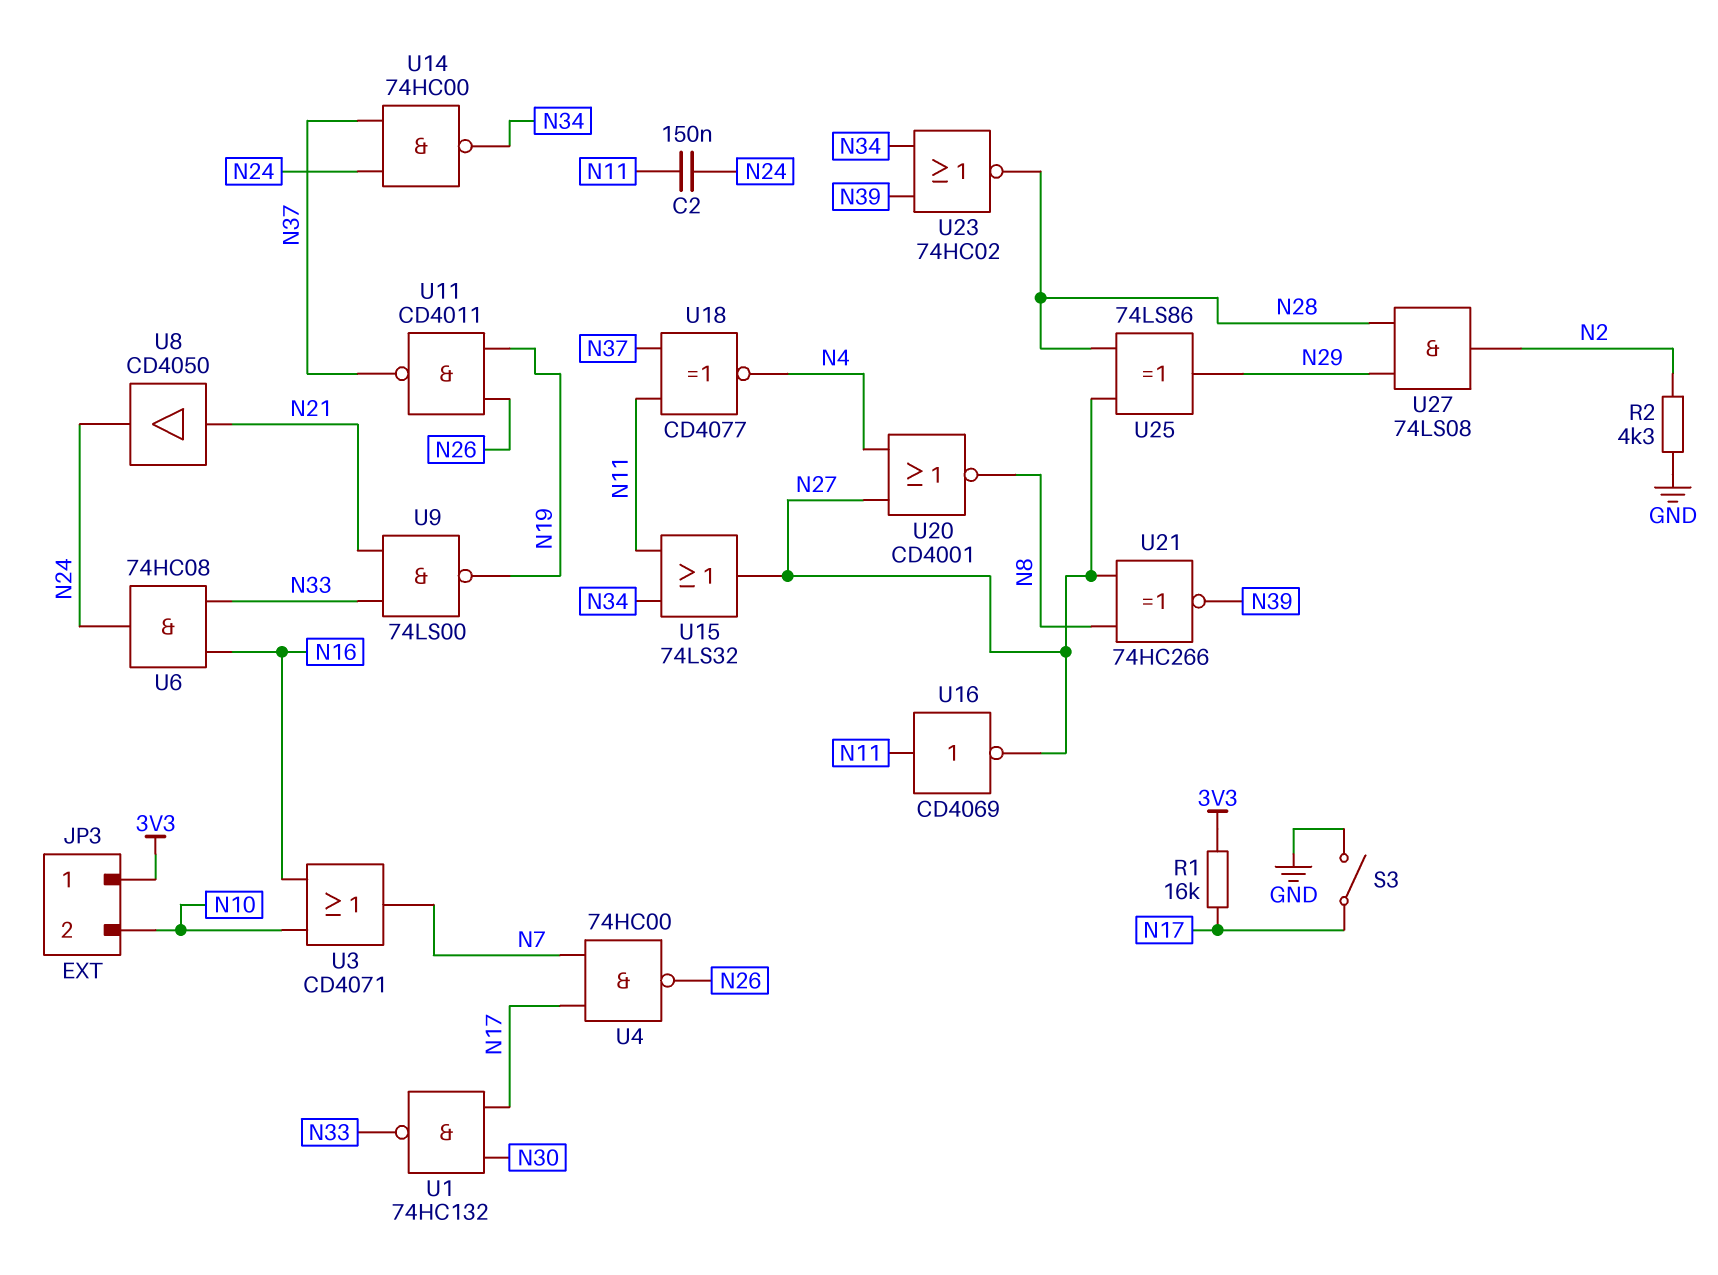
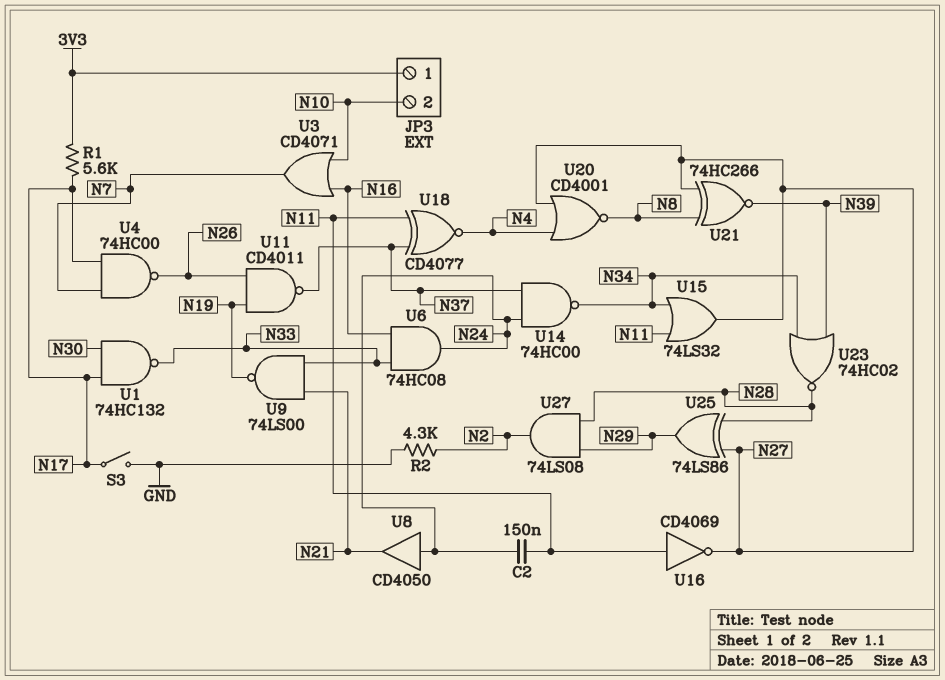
R1: 16k (3V3, N17) -> 5.6k (3V3, N17)
U8: buffer CD4050 (in N21, out N24) -> buffer CD4050 (in N24, out N21)

